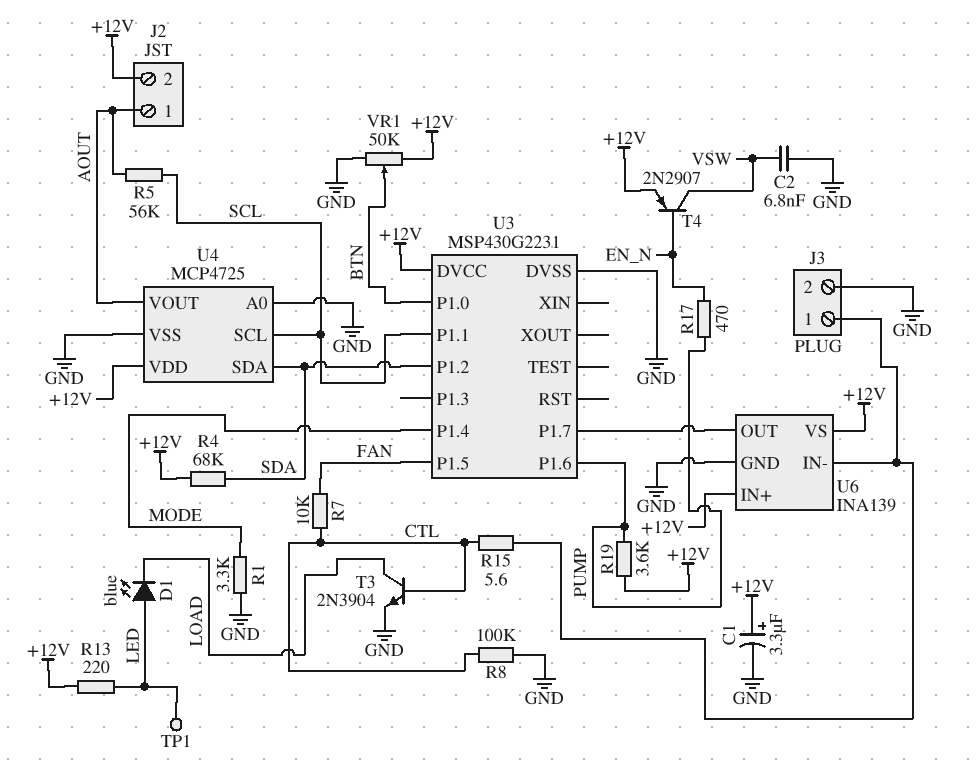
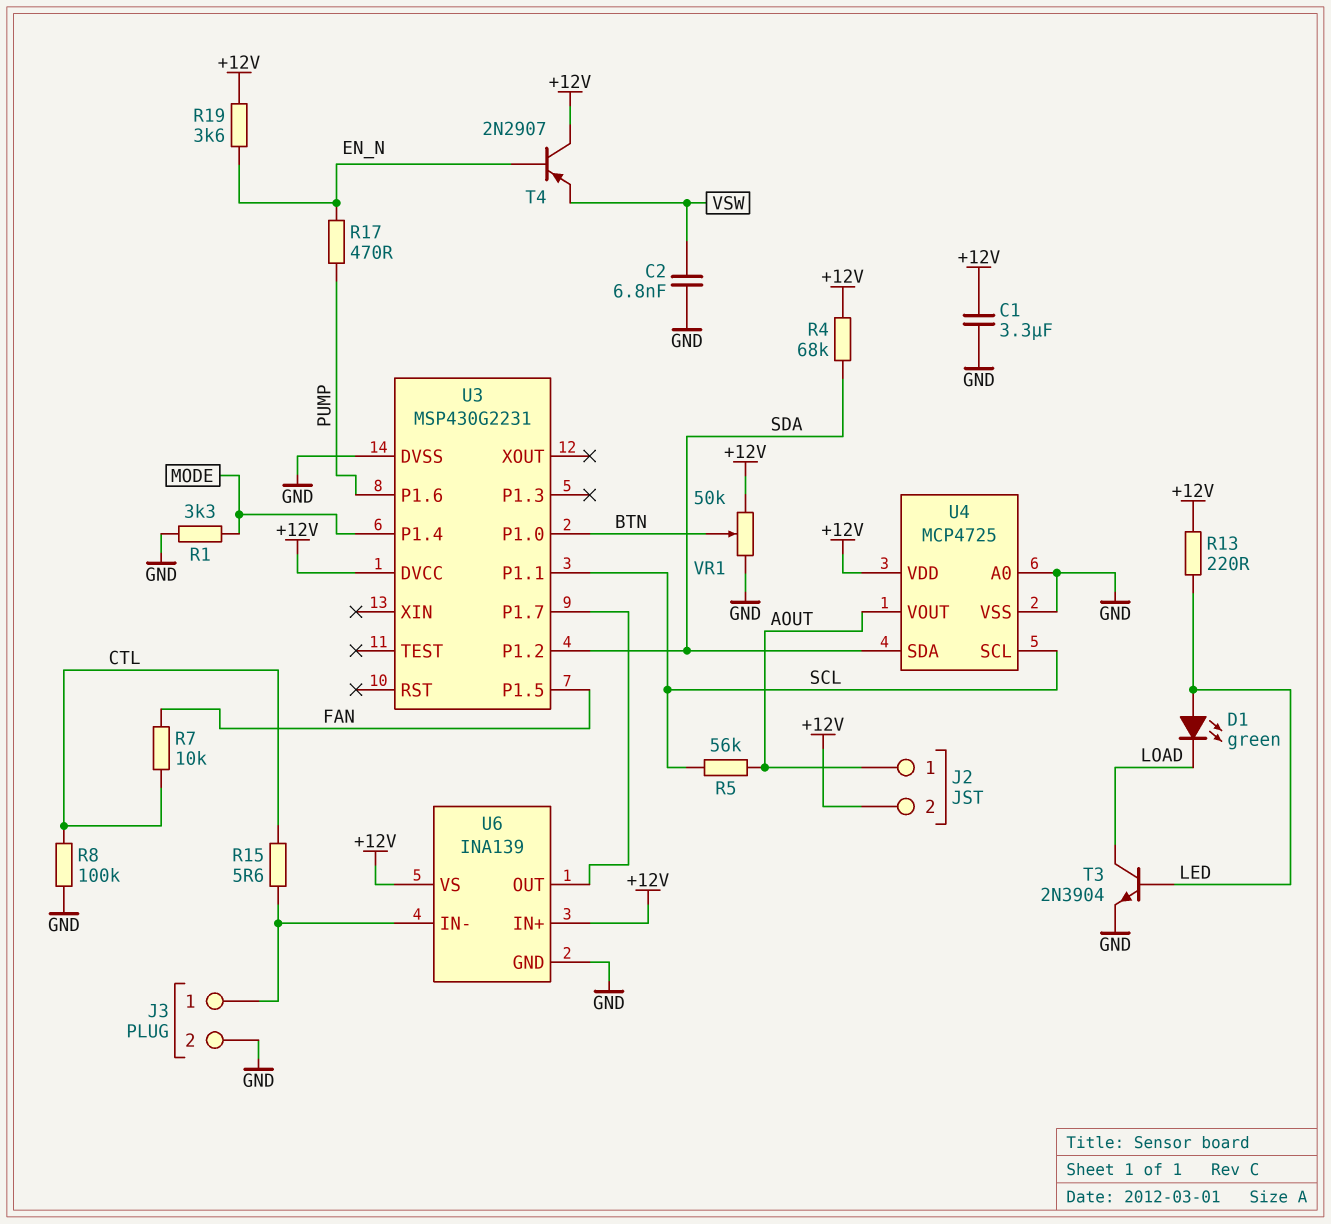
C1: 3.3uF (plus +12V, minus GND) -> 3.3uF (+12V, GND)
D1: LED blue (A LED, K LOAD) -> LED green (A LED, K LOAD)
R19: 3.6k (+12V, PUMP) -> 3.6k (+12V, EN_N)
T3: NPN 2N3904 (B CTL, C LOAD, E GND) -> NPN 2N3904 (B LED, C LOAD, E GND)
T4: PNP 2N2907 (B EN_N, C VSW, E +12V) -> PNP 2N2907 (B EN_N, C +12V, E VSW)
TP1: test point (LED) -> none

